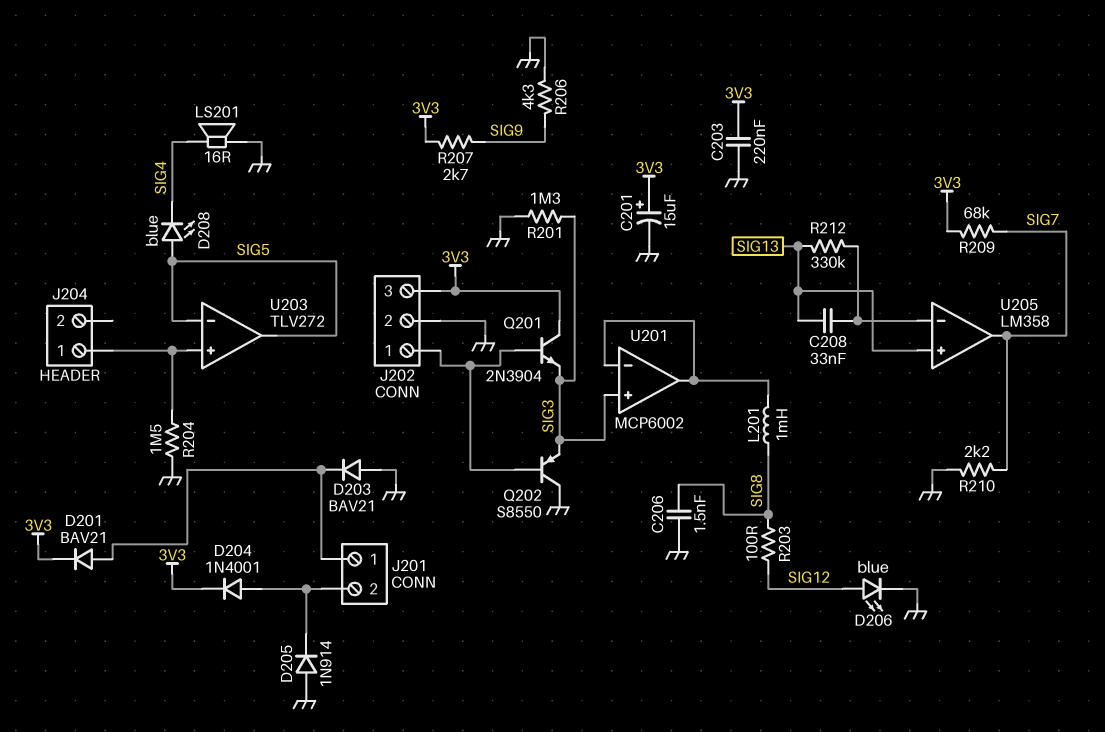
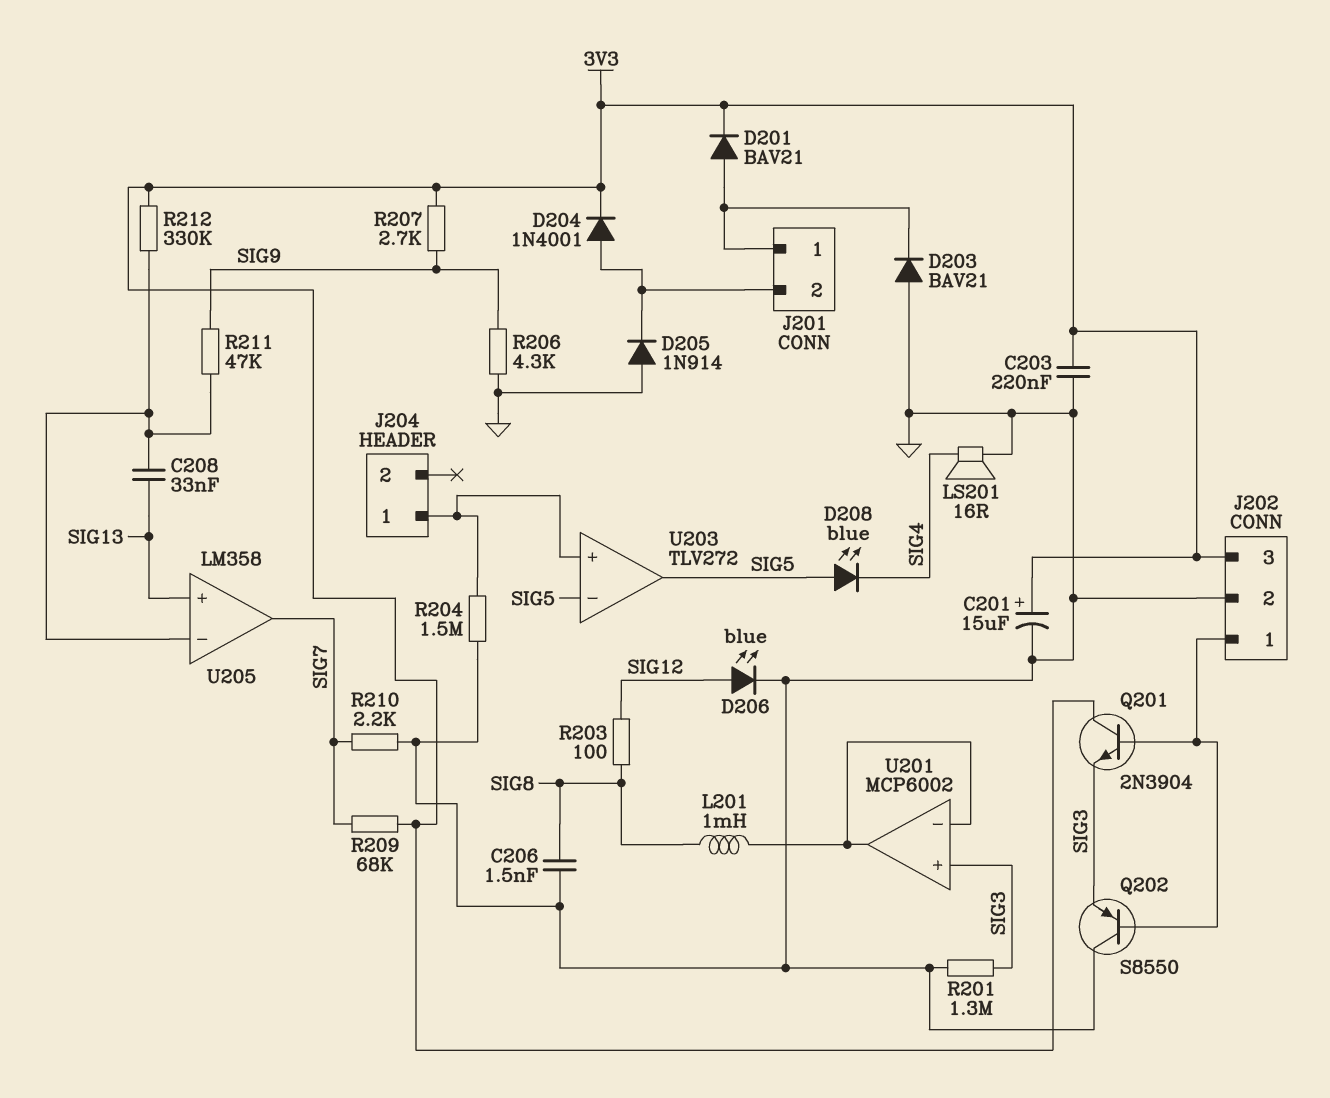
R211: none -> 47k (SIG9, U205/in-)
R212: 330k (SIG13, U205/in-) -> 330k (3V3, U205/in-)

